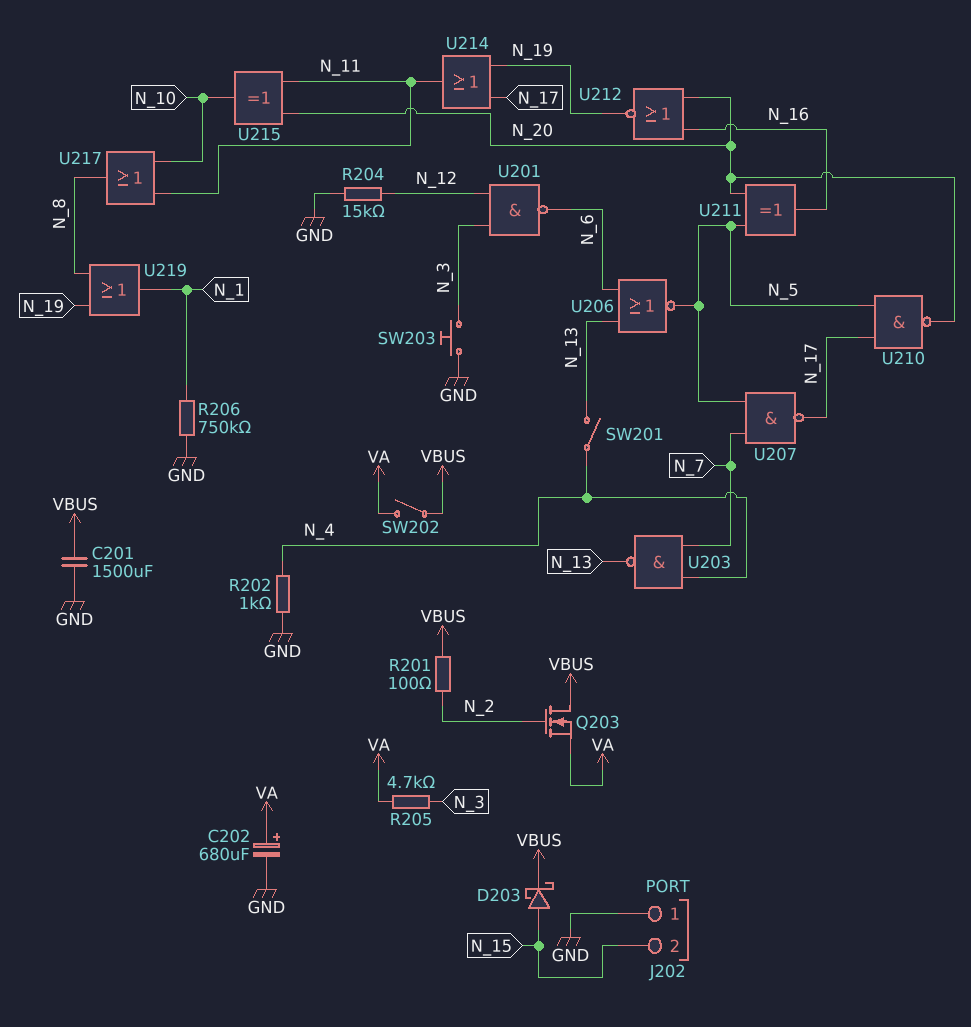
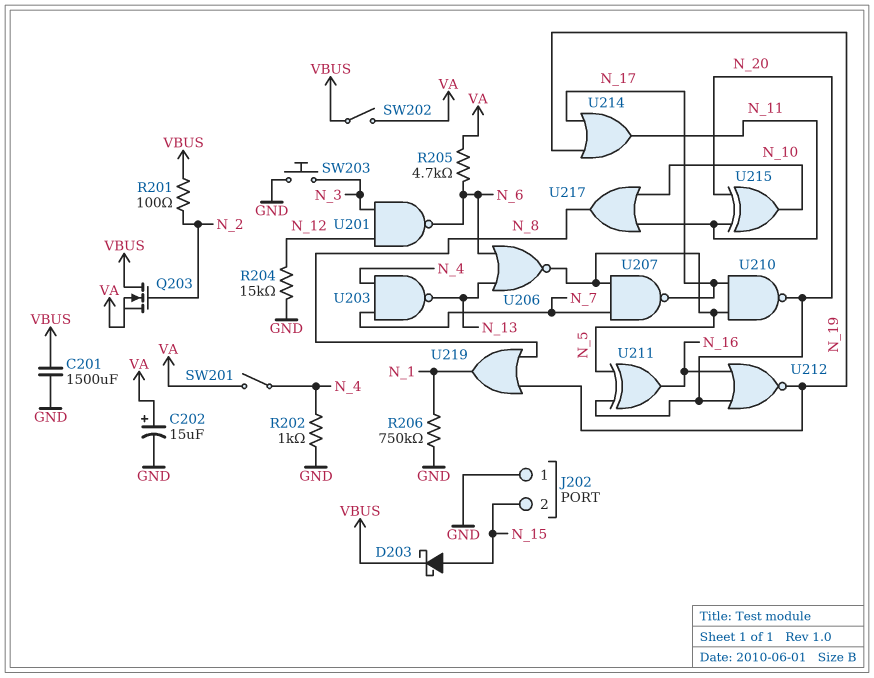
C202: 680uF (plus VA, minus GND) -> 15uF (plus VA, minus GND)
R205: 4.7k (N_3, VA) -> 4.7k (N_6, VA)
SW201: switch (N_4, N_13) -> switch (N_4, VA)

